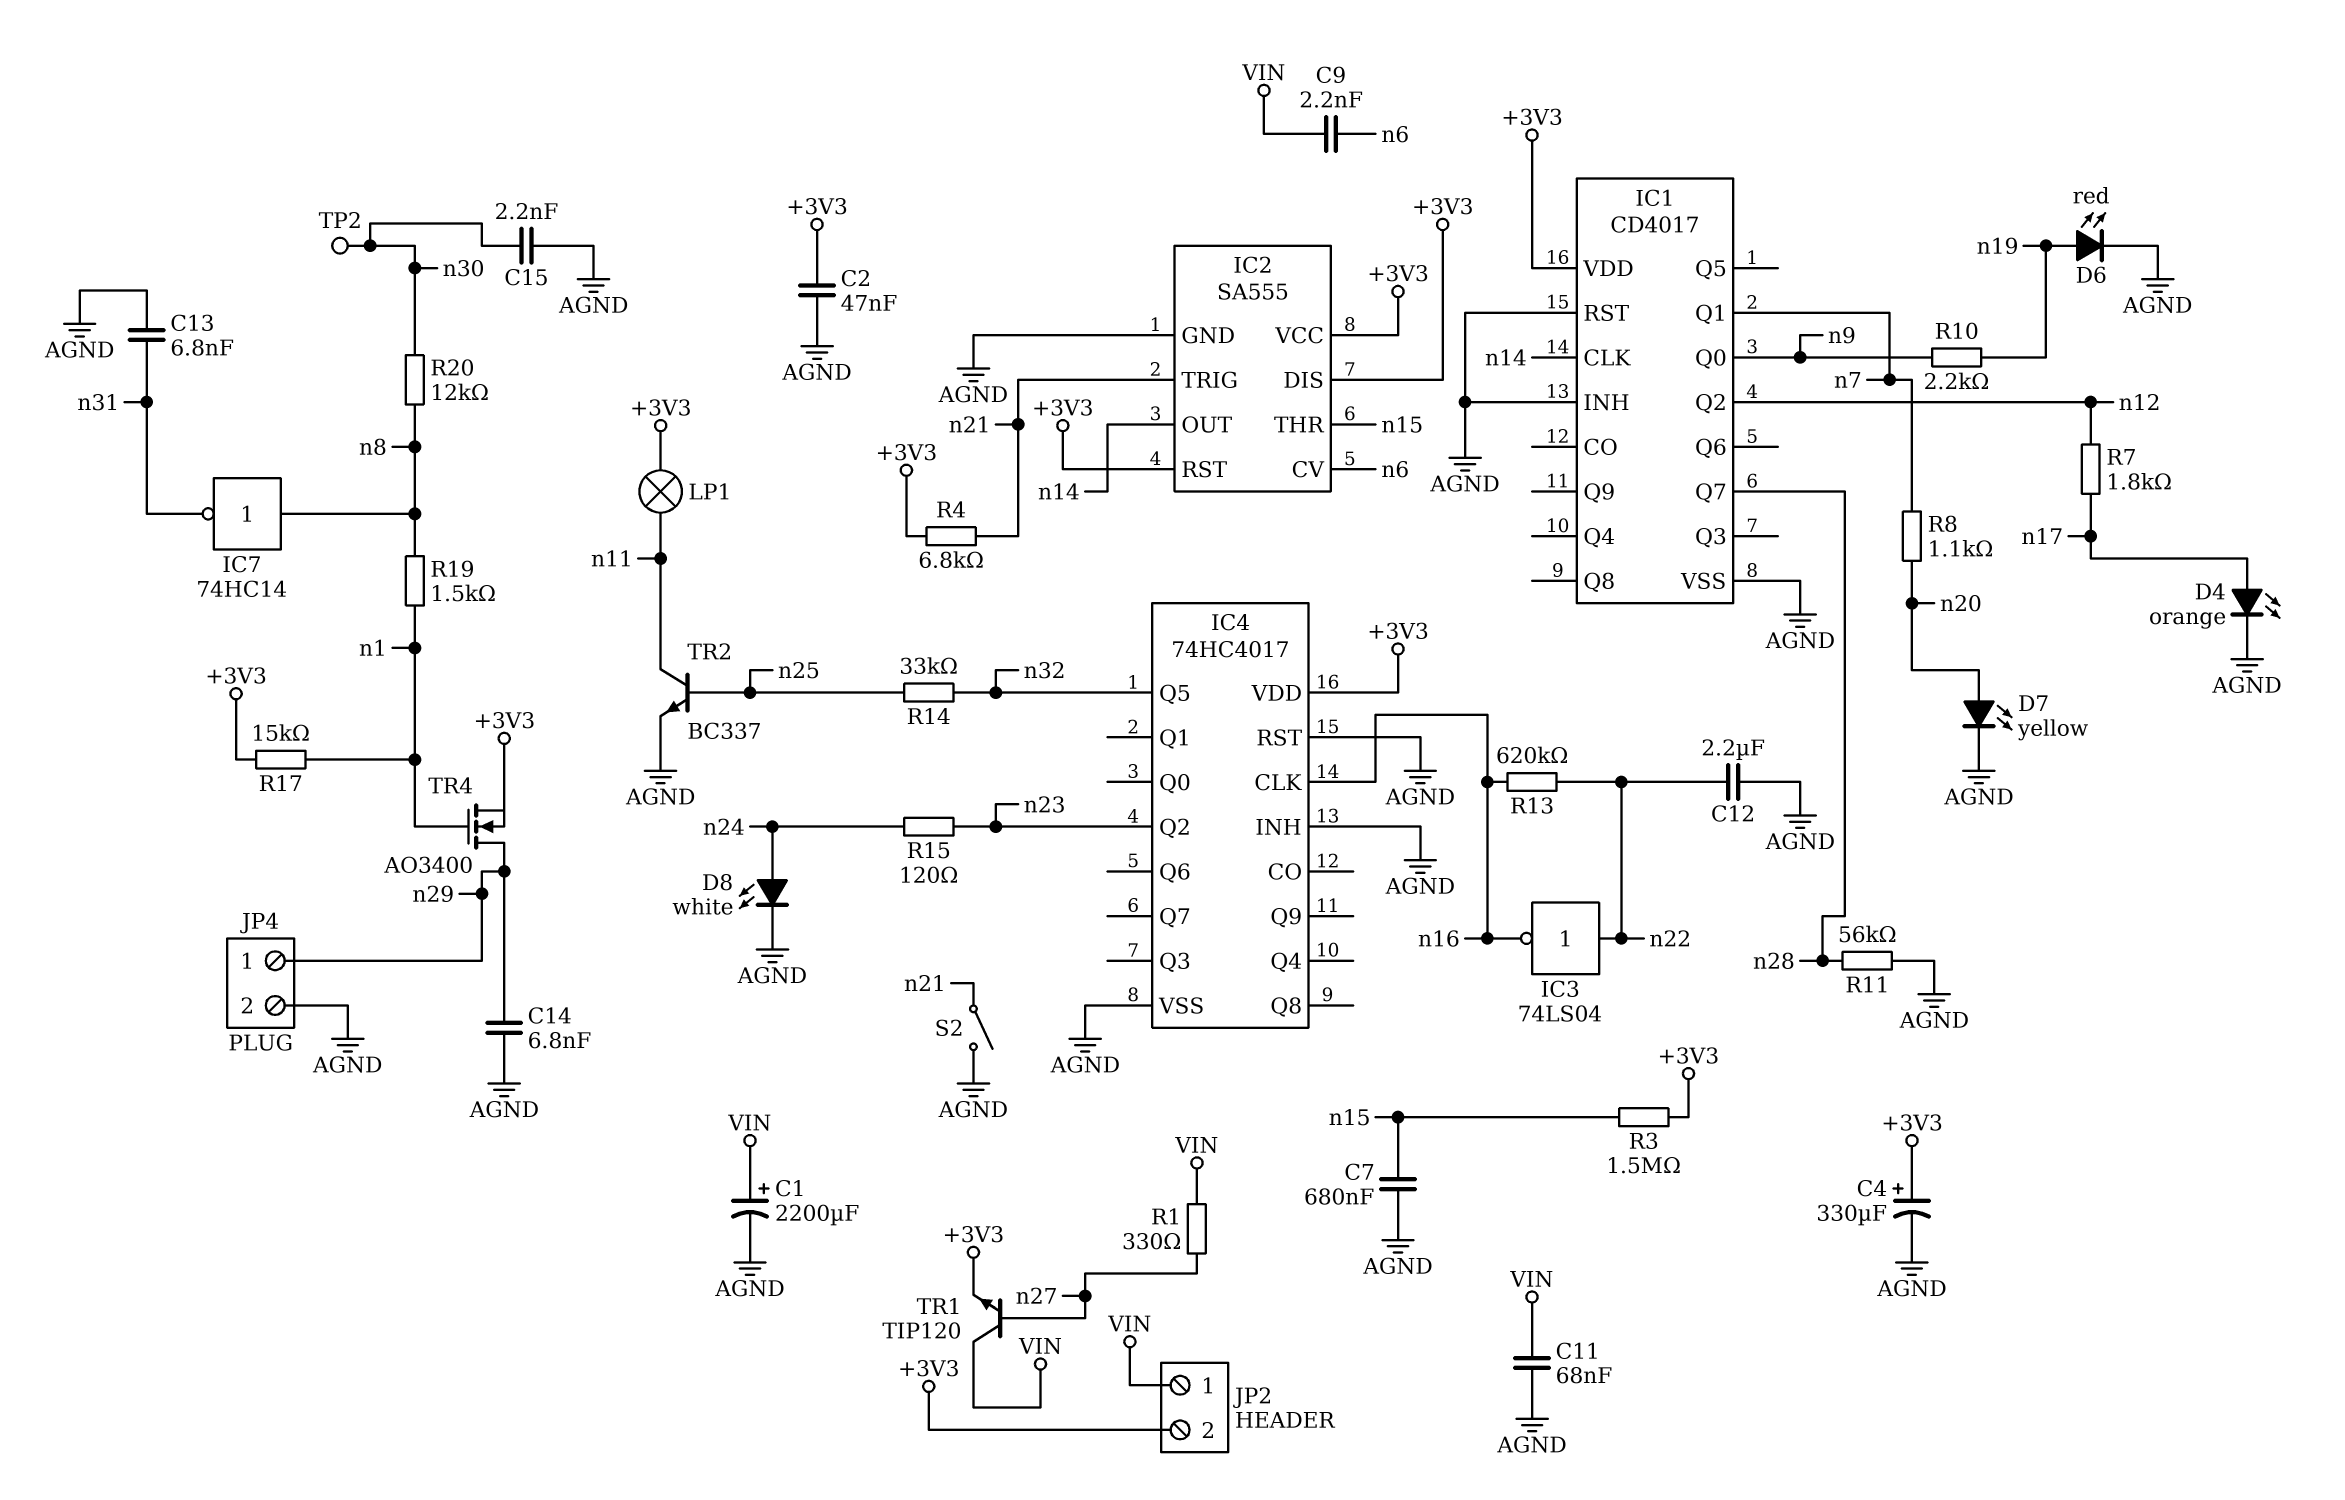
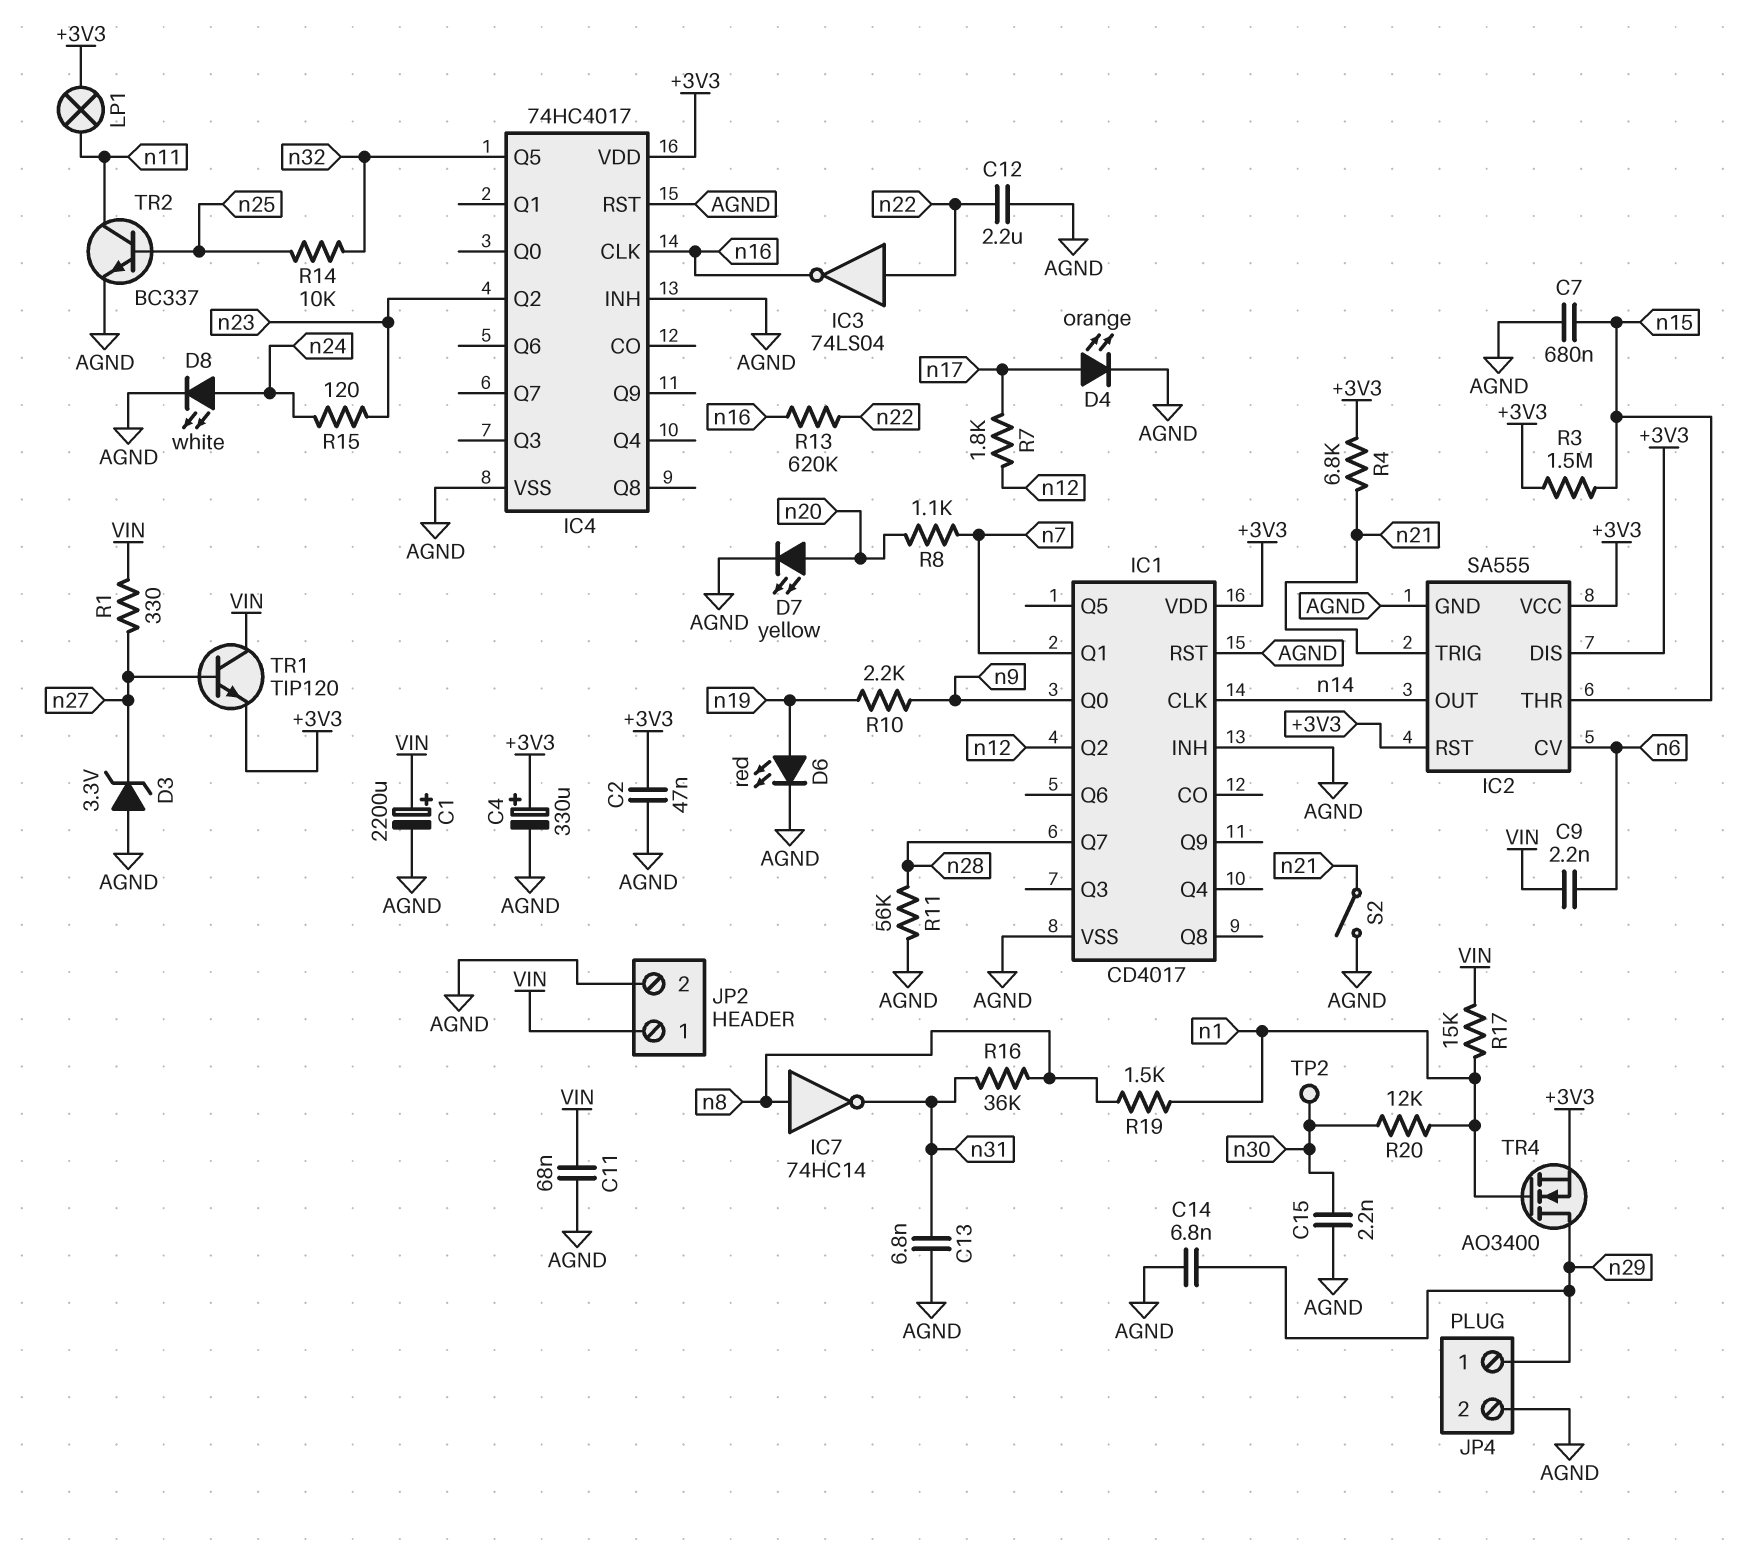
D3: none -> zener 3.3V (A AGND, K n27)
JP2 pin 2: +3V3 -> AGND
R14: 33k (n25, n32) -> 10k (n25, n32)
R16: none -> 36k (n8, n31)
R17: 15k (+3V3, n1) -> 15k (VIN, n1)
R20: 12k (n8, n30) -> 12k (n1, n30)

